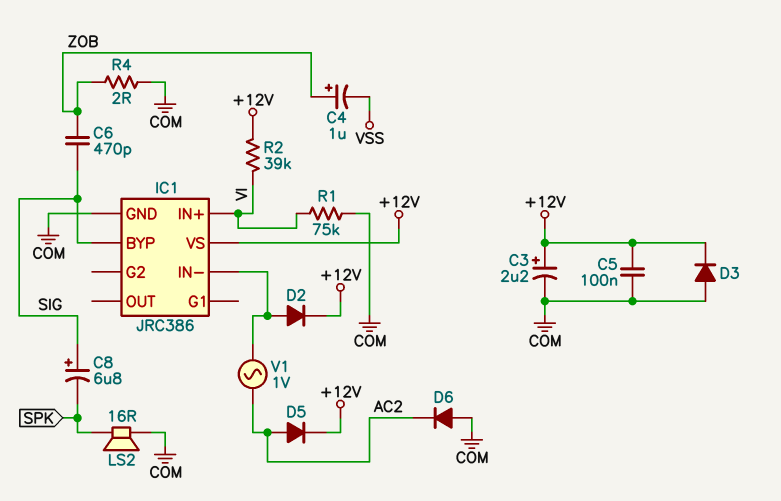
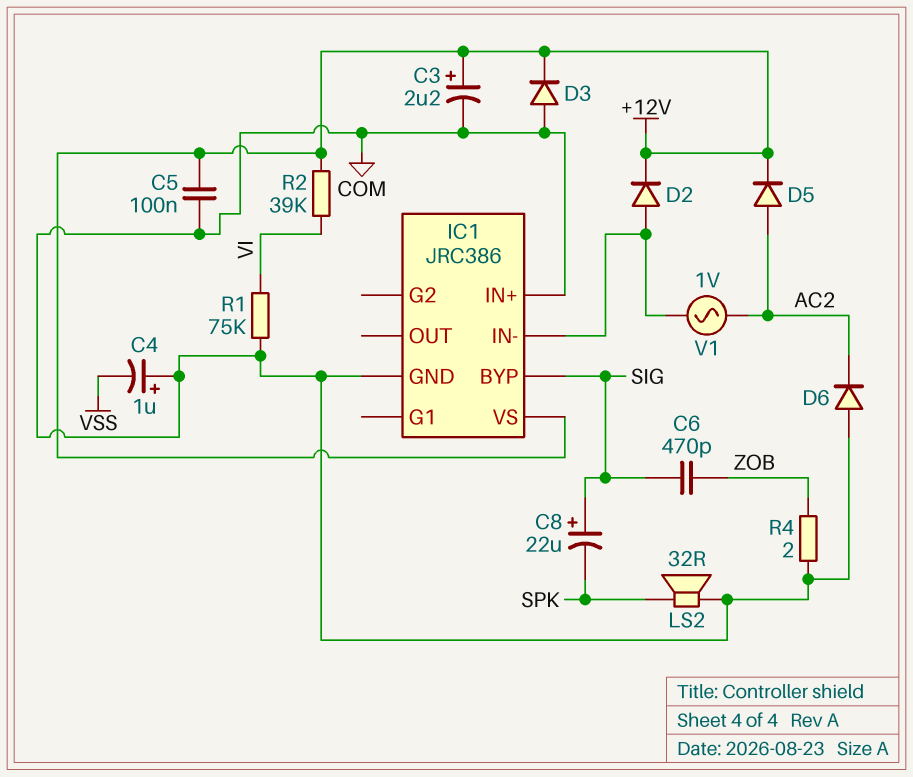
C4: 1uF (plus ZOB, minus VSS) -> 1uF (plus COM, minus VSS)
C8: 6.8uF (plus SIG, minus SPK) -> 22uF (plus SIG, minus SPK)
IC1 pin IN+: VI -> COM
LS2: speaker 16R (COM, SPK) -> speaker 32R (COM, SPK)

